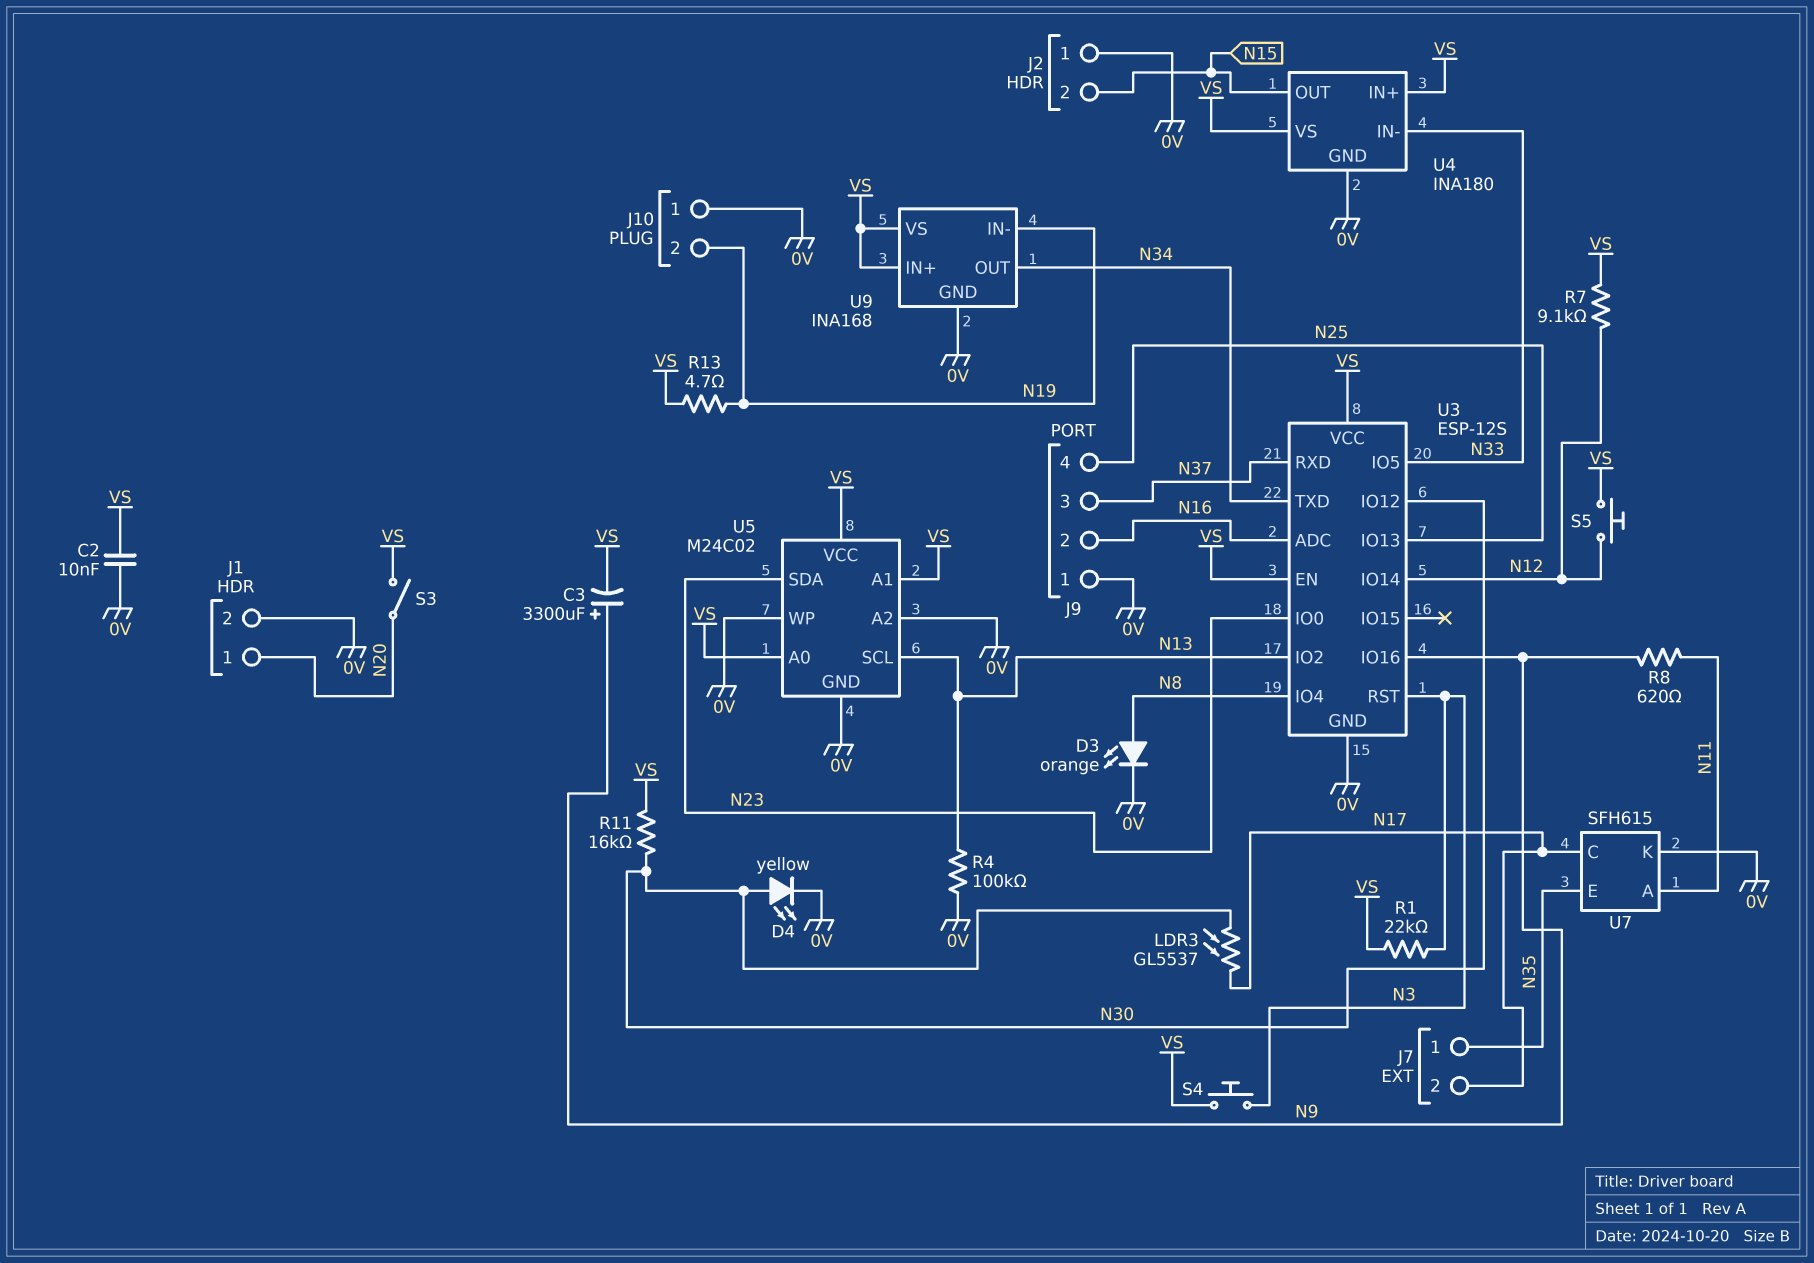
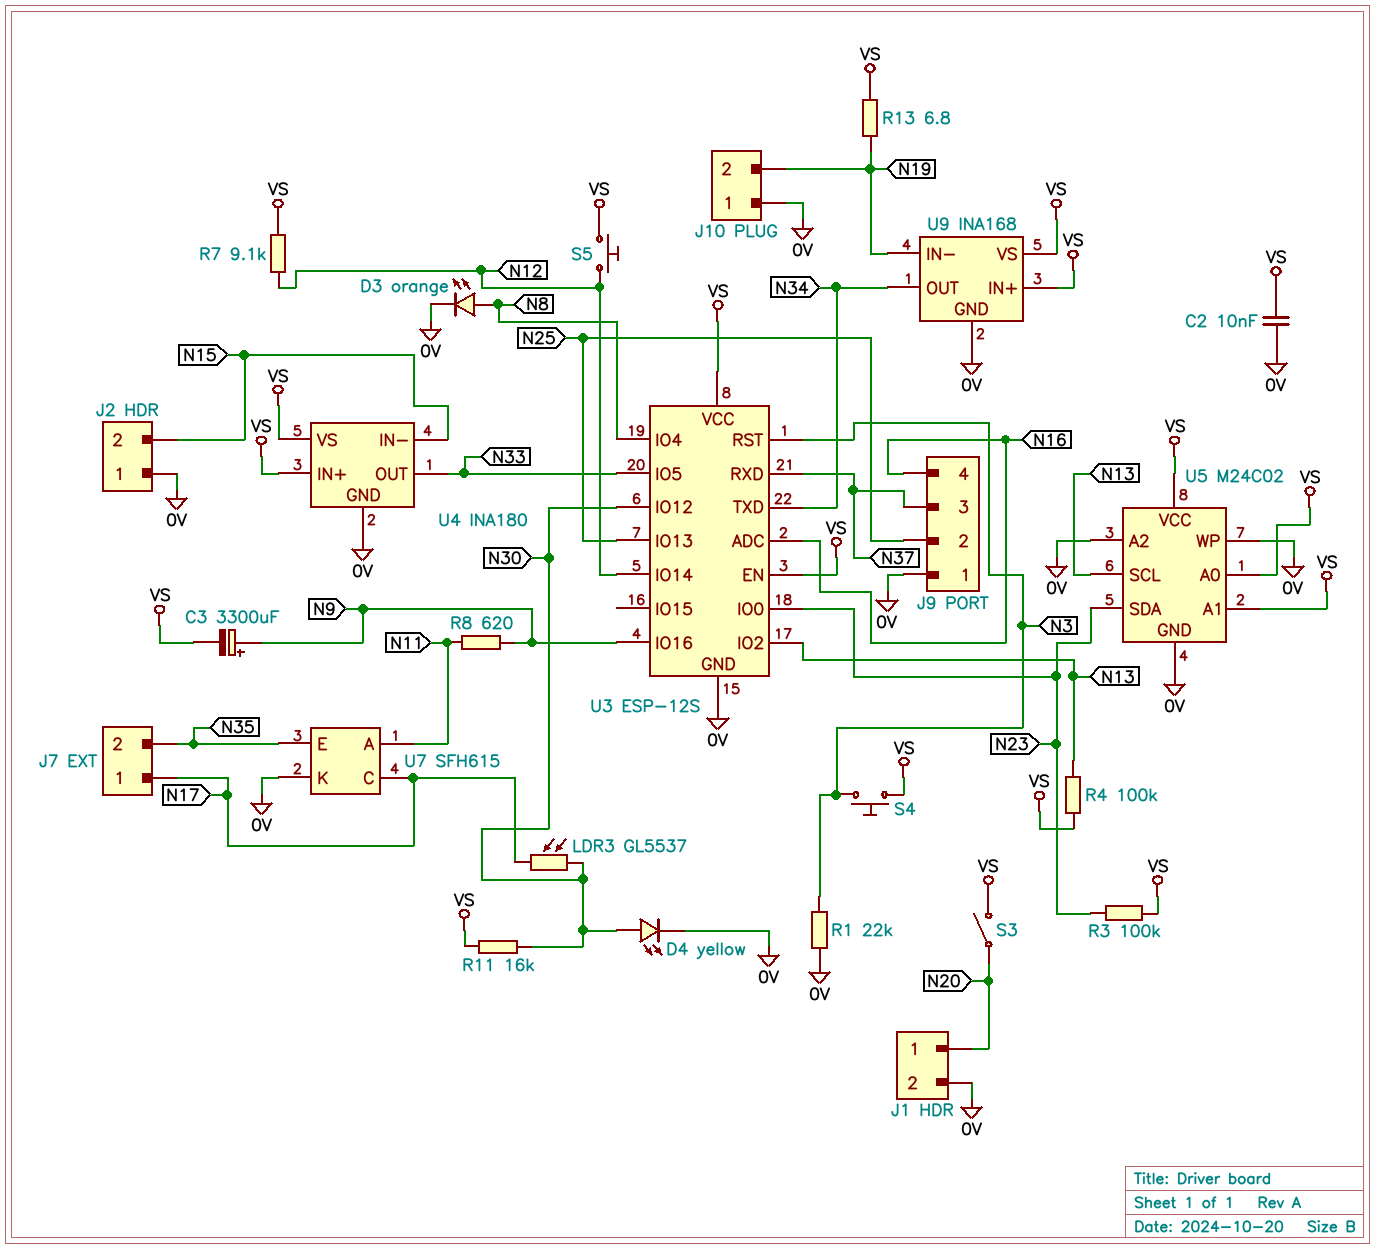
J7 pin 1: N35 -> N17
J7 pin 2: N17 -> N35
J9 pin 2: N16 -> N25
J9 pin 4: N25 -> N16
R1: 22k (N3, VS) -> 22k (0V, N3)
R3: none -> 100k (N23, VS)
R4: 100k (0V, N13) -> 100k (N13, VS)
R13: 4.7 (N19, VS) -> 6.8 (N19, VS)
U4 pin IN-: N33 -> N15
U4 pin OUT: N15 -> N33

